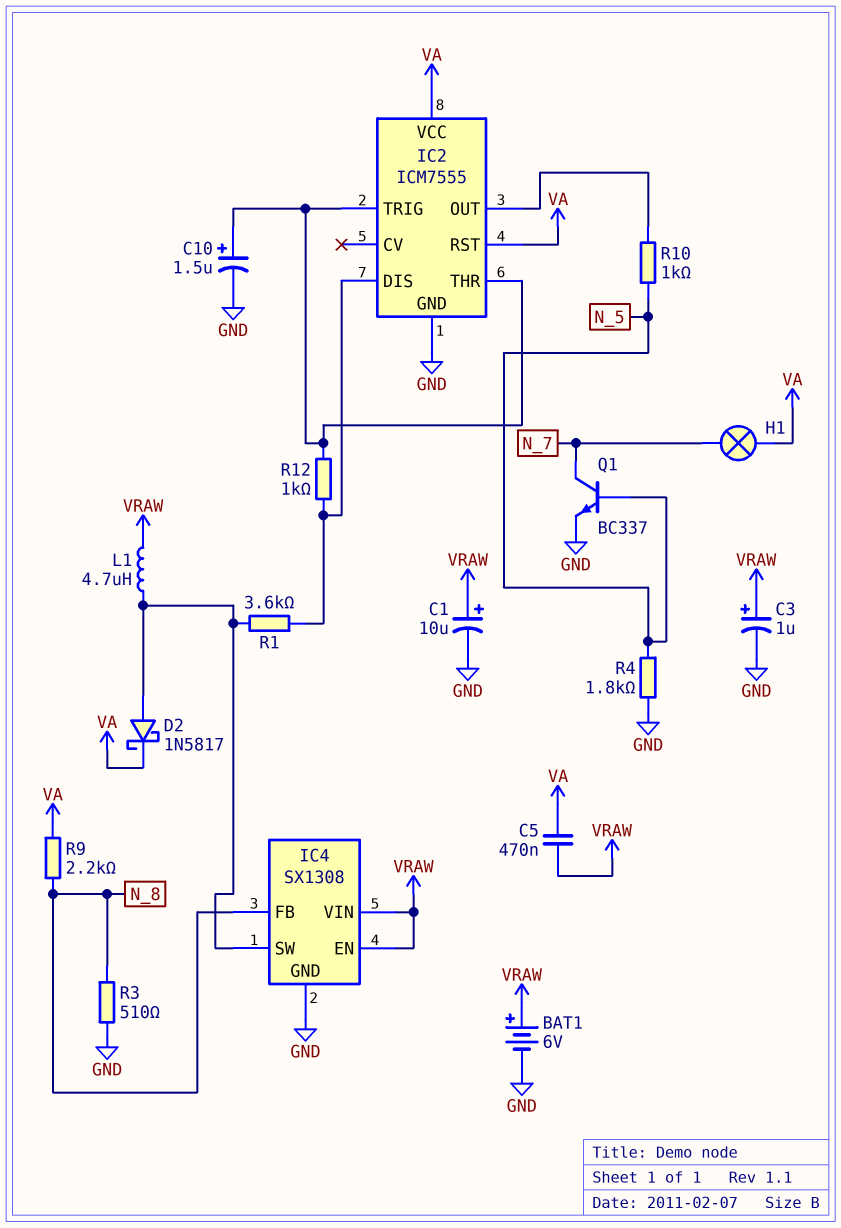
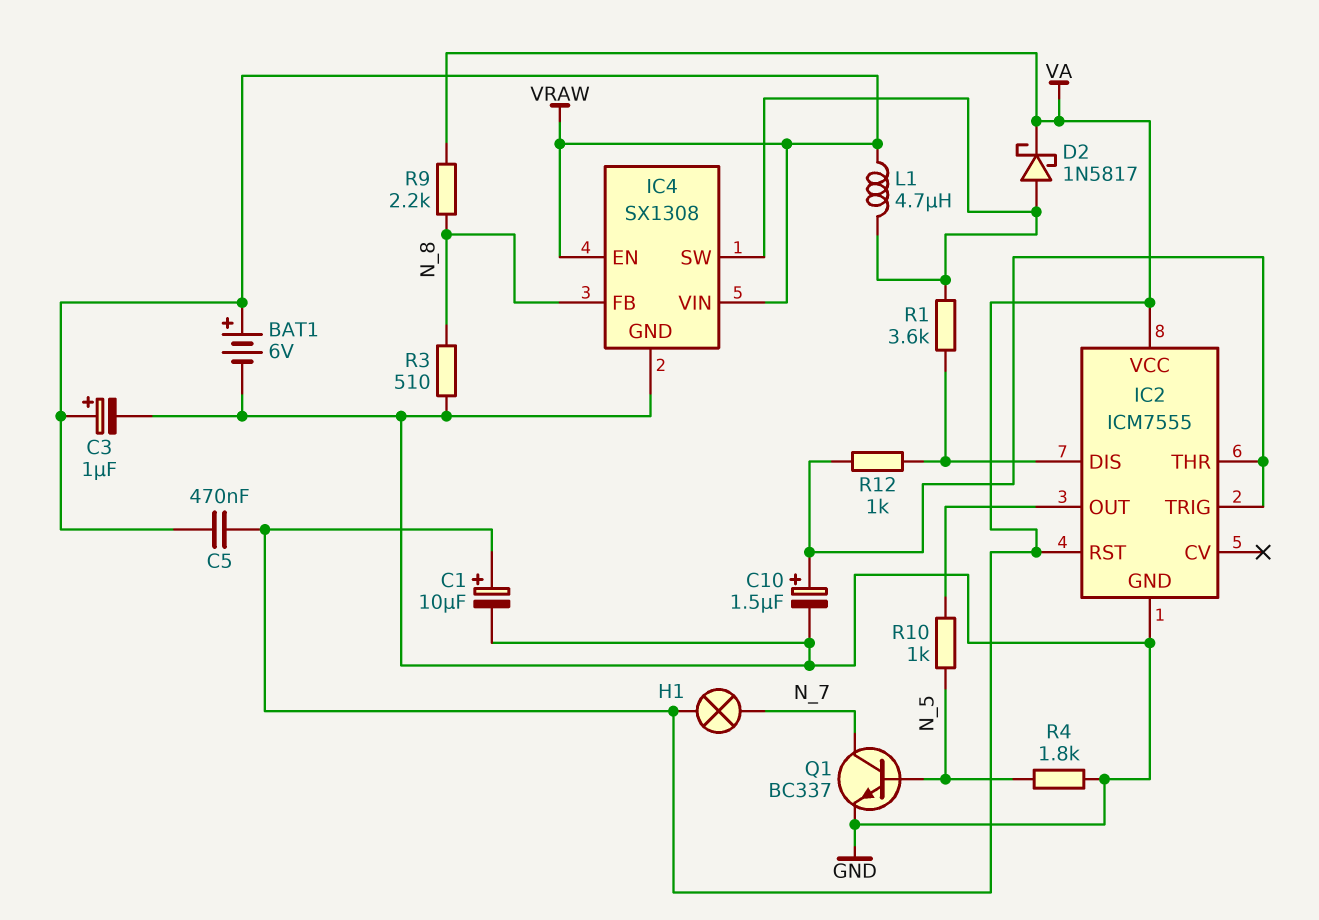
C1: 10uF (plus VRAW, minus GND) -> 10uF (plus VA, minus GND)

